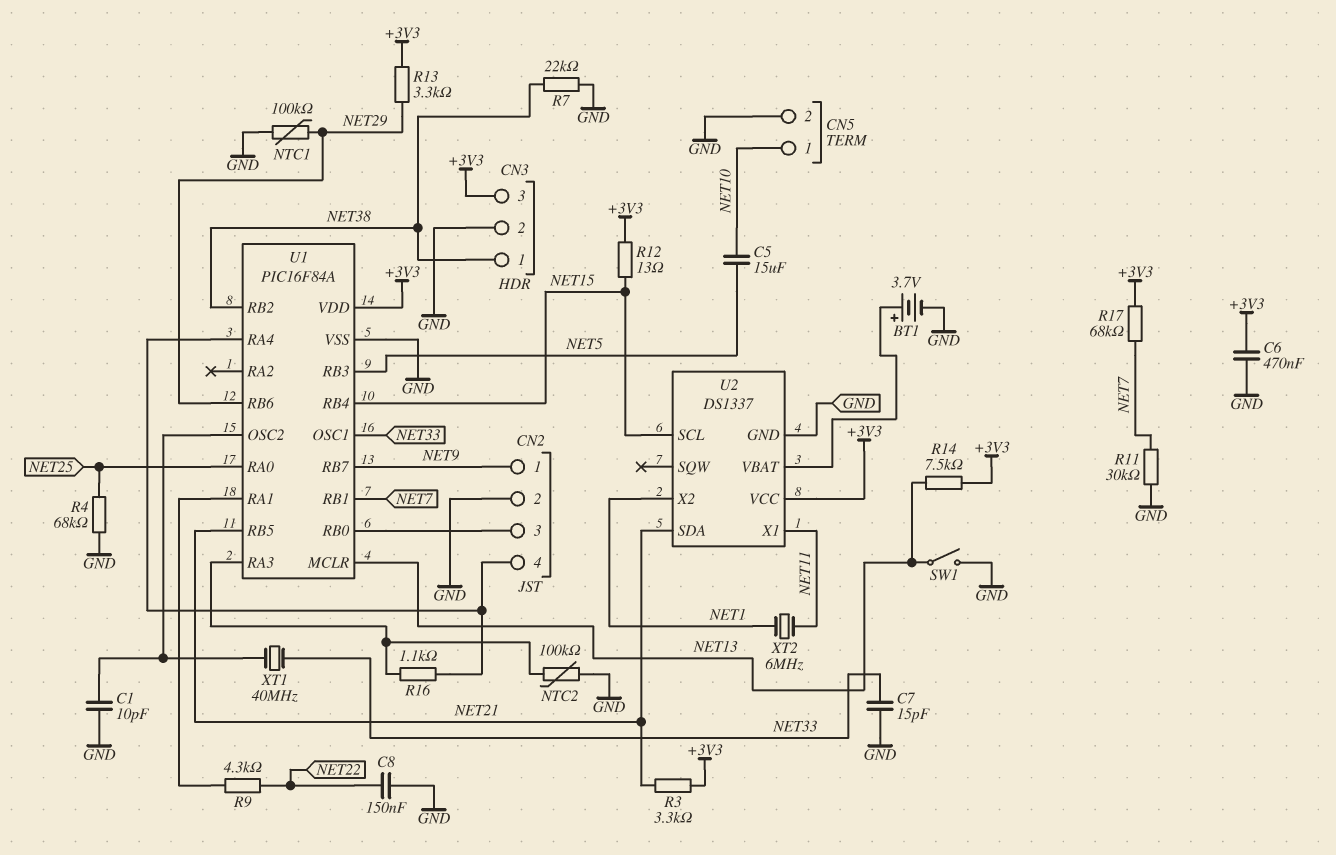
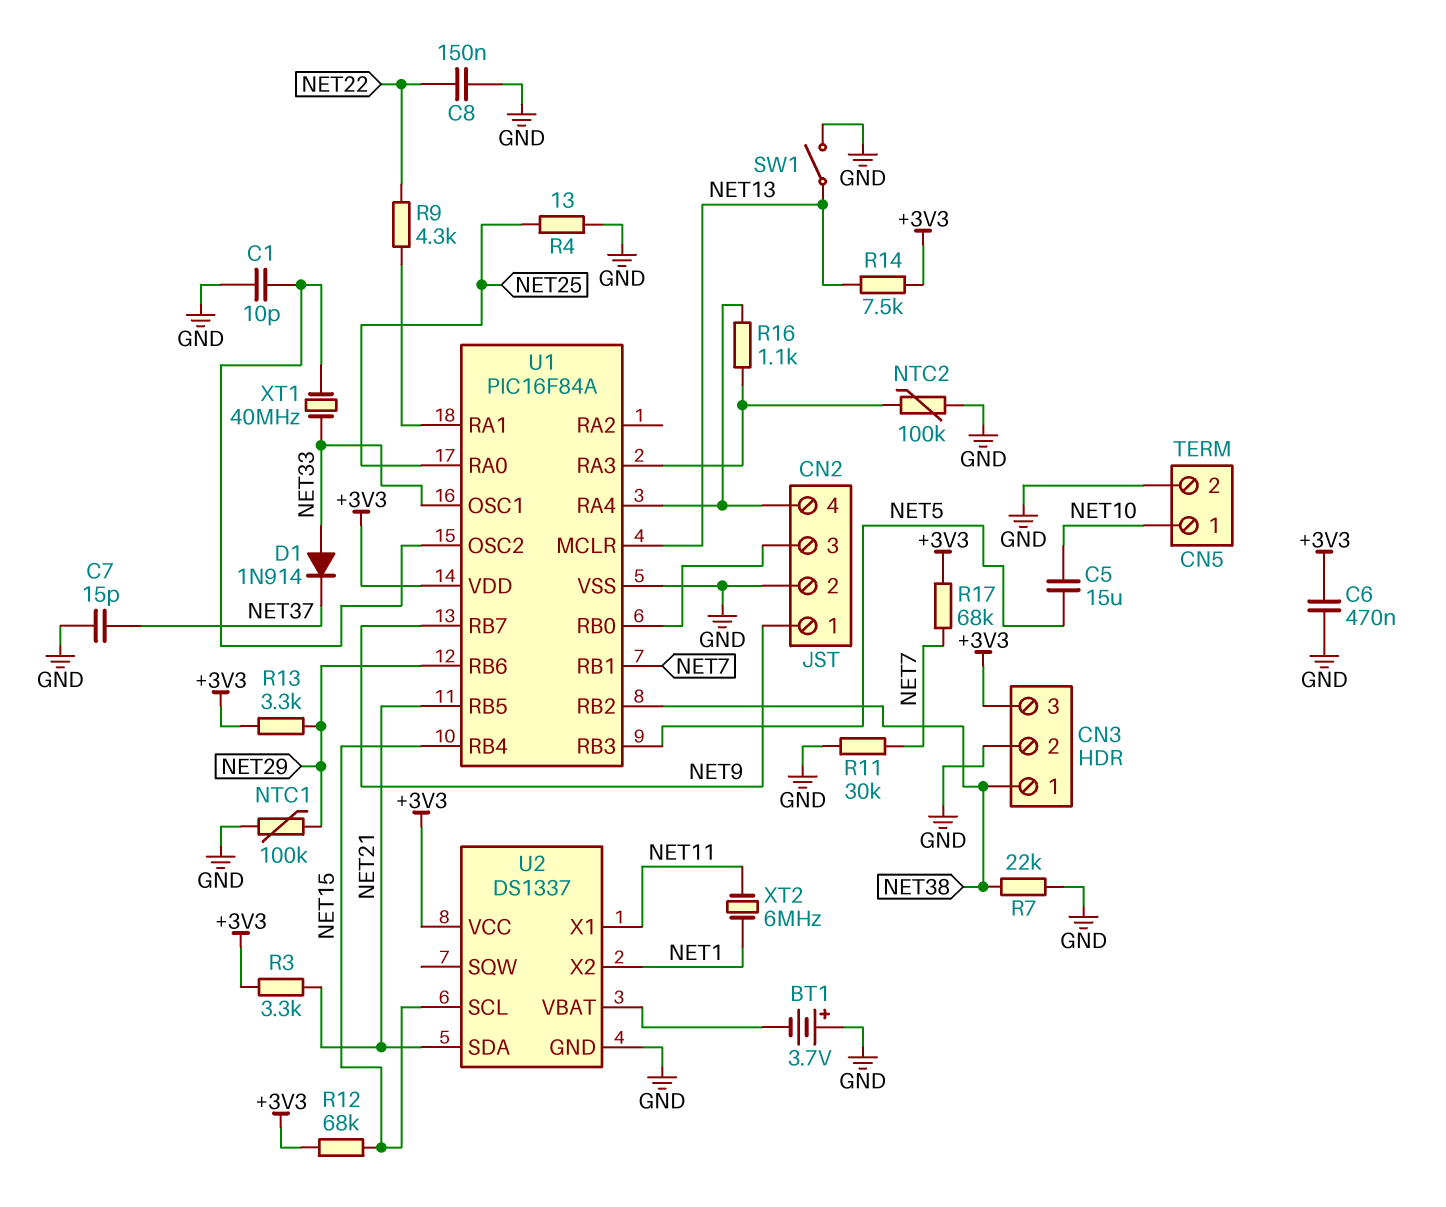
BT1: 3.7V (plus U2/VBAT, minus GND) -> 3.7V (plus GND, minus U2/VBAT)
C7: 15pF (GND, NET33) -> 15pF (GND, NET37)
D1: none -> diode 1N914 (A NET33, K NET37)
R4: 68k (GND, NET25) -> 13 (GND, NET25)
R12: 13 (+3V3, NET15) -> 68k (+3V3, NET15)

